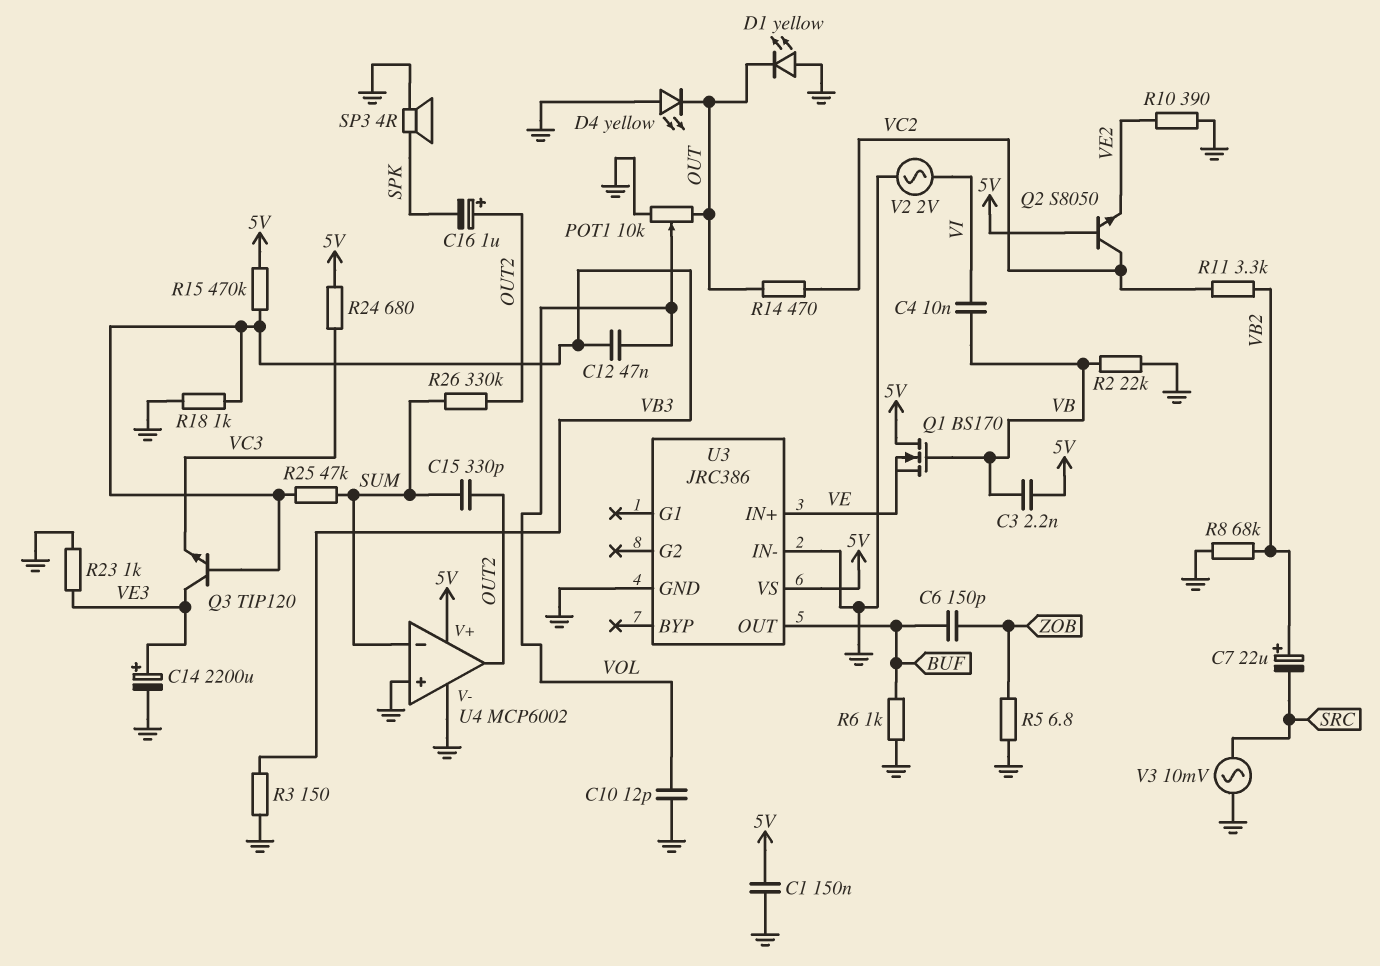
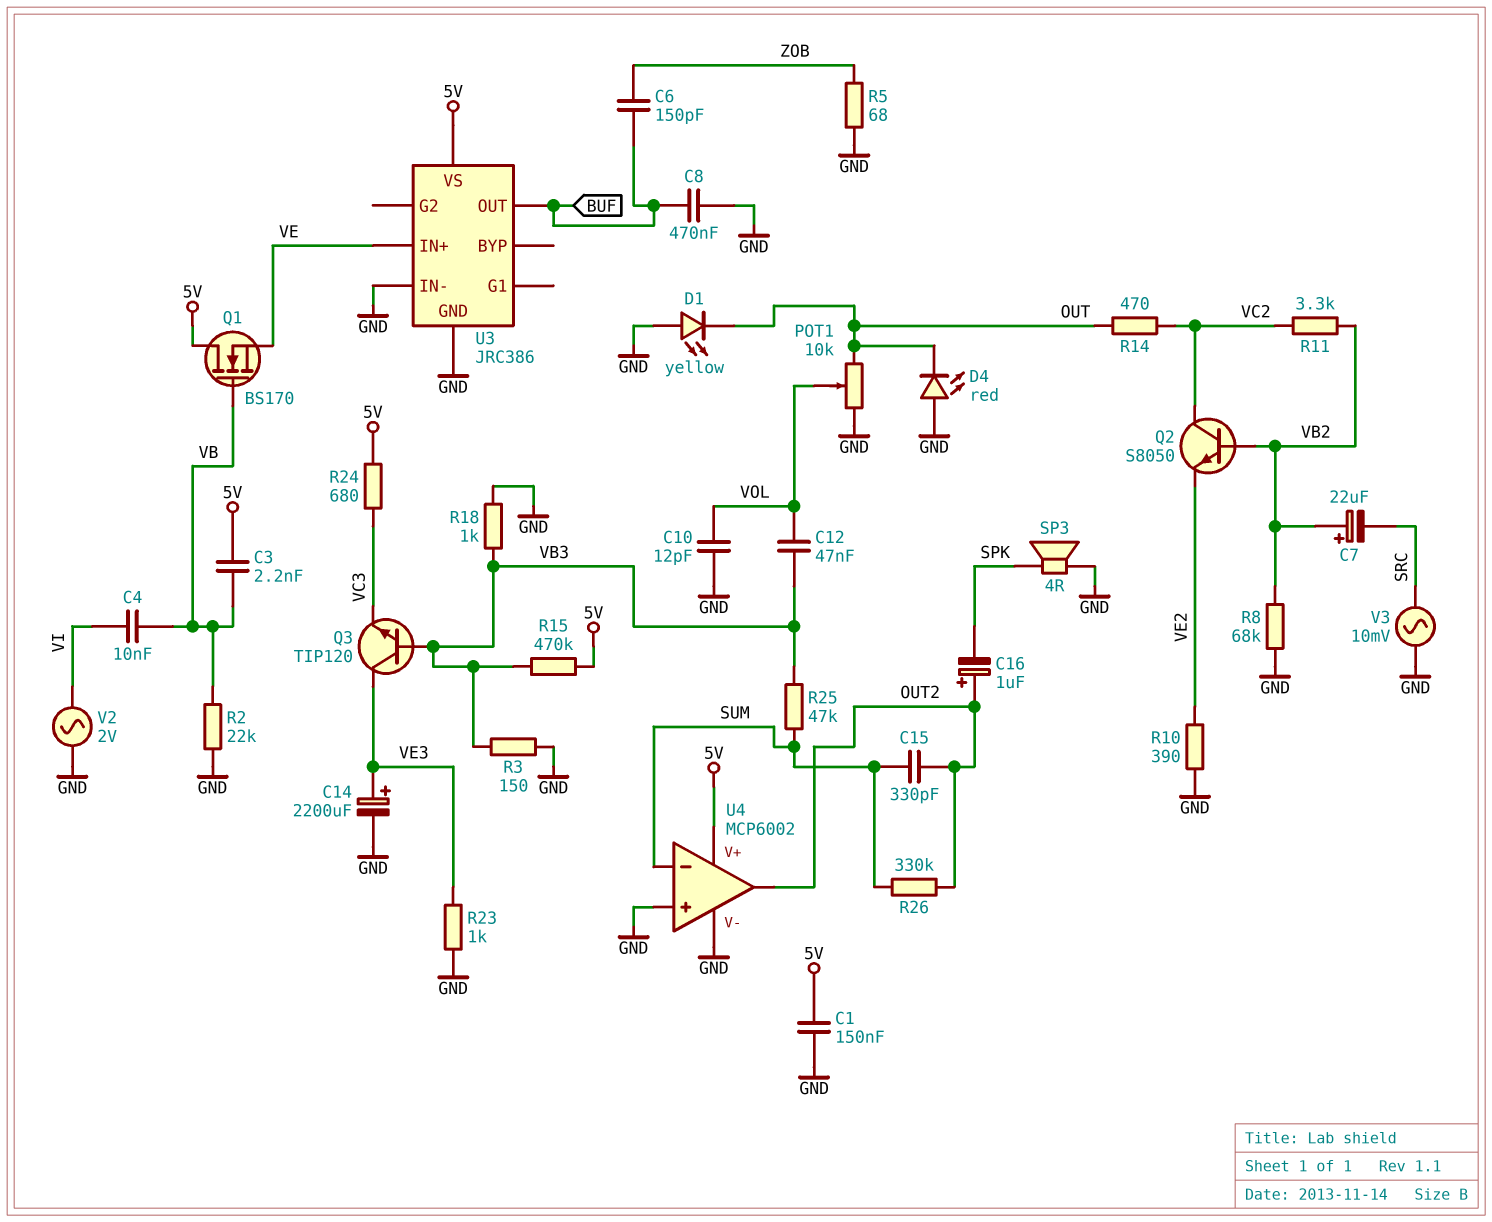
C8: none -> 470nF (BUF, GND)
D4: LED yellow (A GND, K OUT) -> LED red (A GND, K OUT)
Q2: NPN S8050 (B 5V, C VC2, E VE2) -> NPN S8050 (B VB2, C VC2, E VE2)
R5: 6.8 (GND, ZOB) -> 68 (GND, ZOB)
R6: 1k (BUF, GND) -> none

